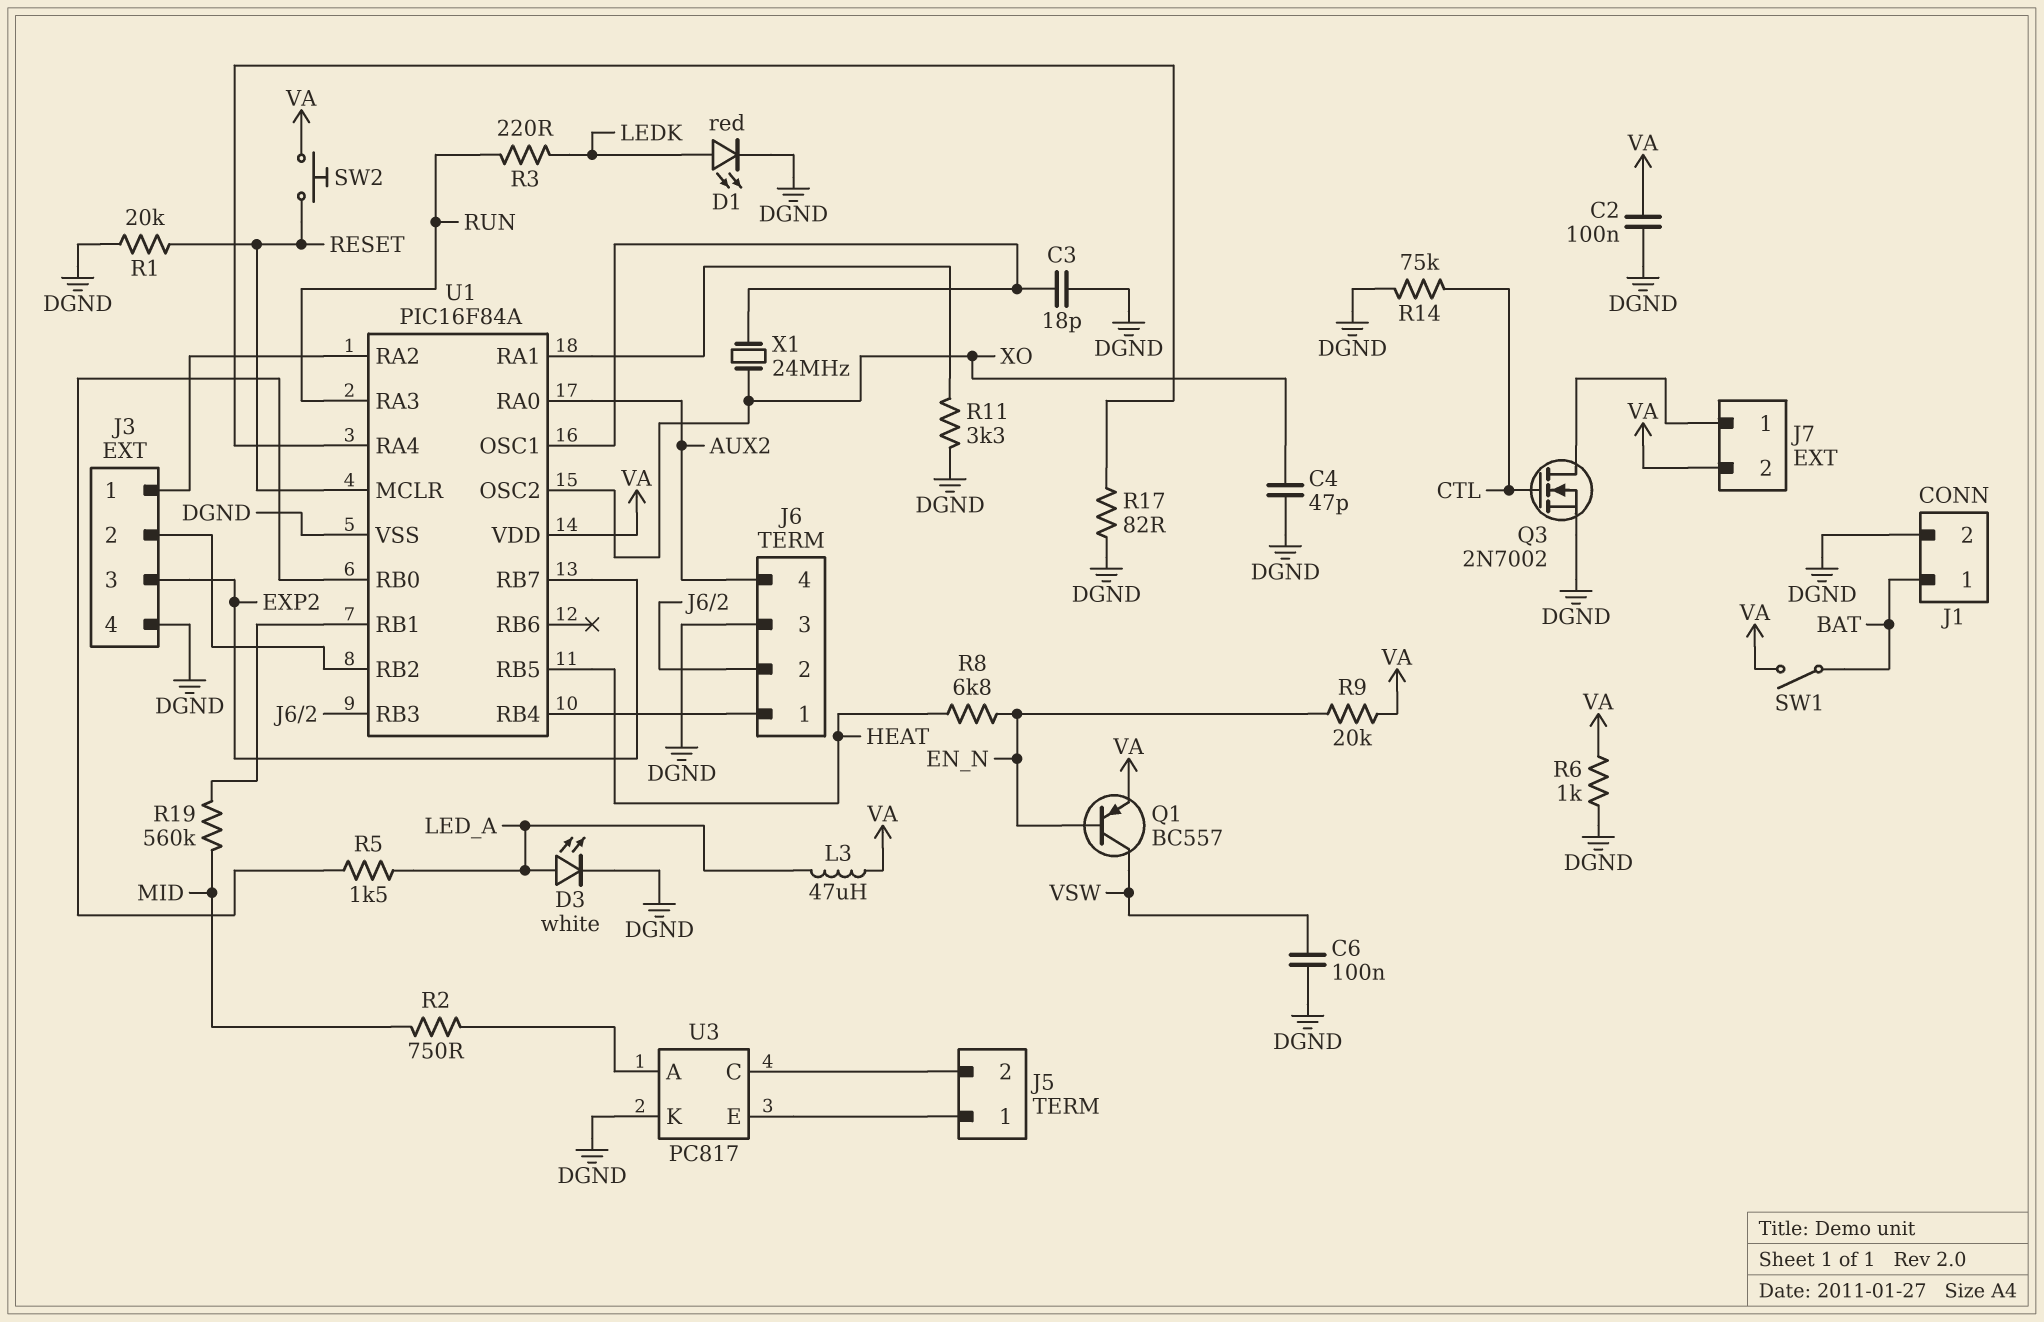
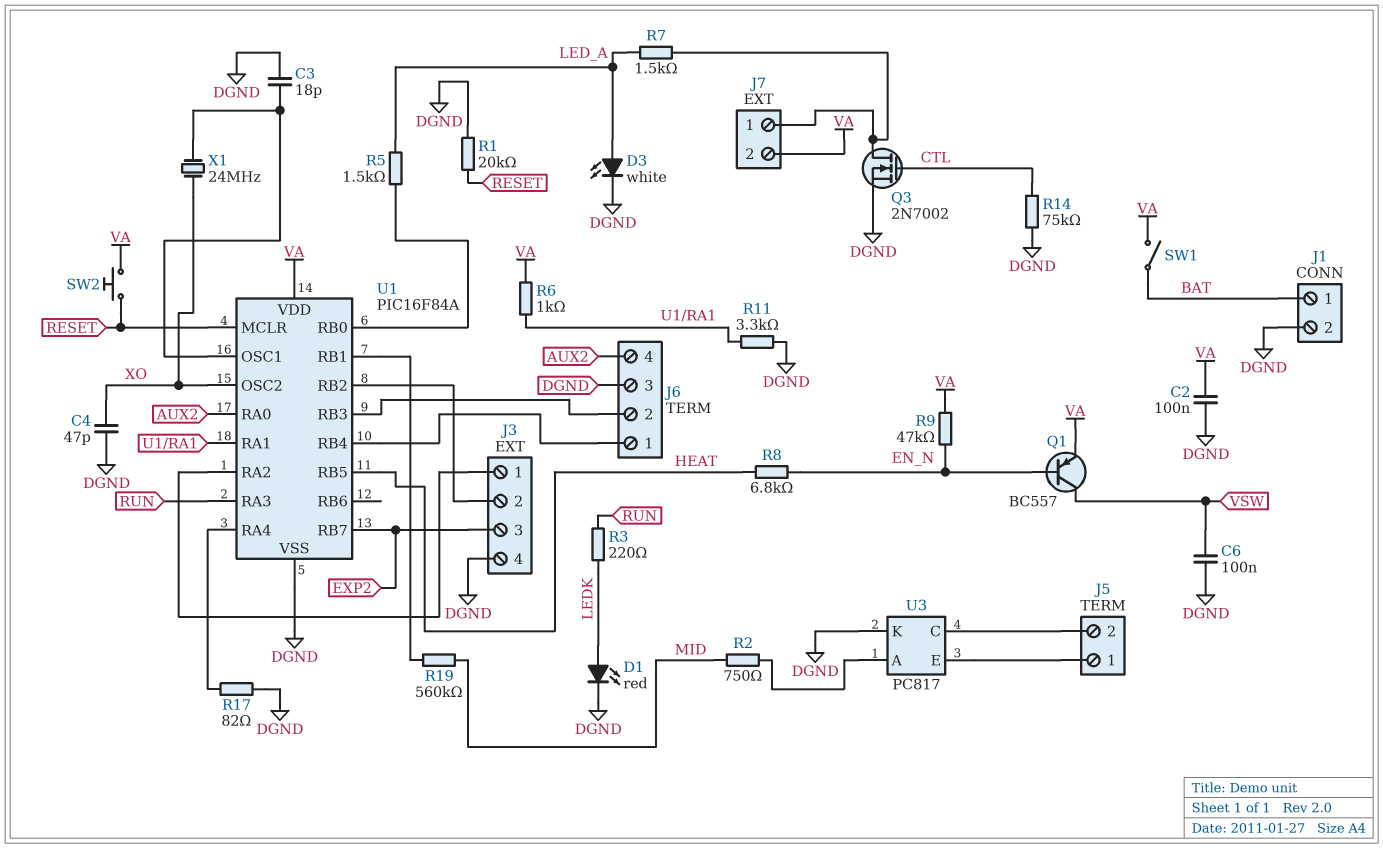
L3: 47uH (LED_A, VA) -> none
R6: 1k (DGND, VA) -> 1k (U1/RA1, VA)
R7: none -> 1.5k (J7/1, LED_A)
R9: 20k (EN_N, VA) -> 47k (EN_N, VA)

